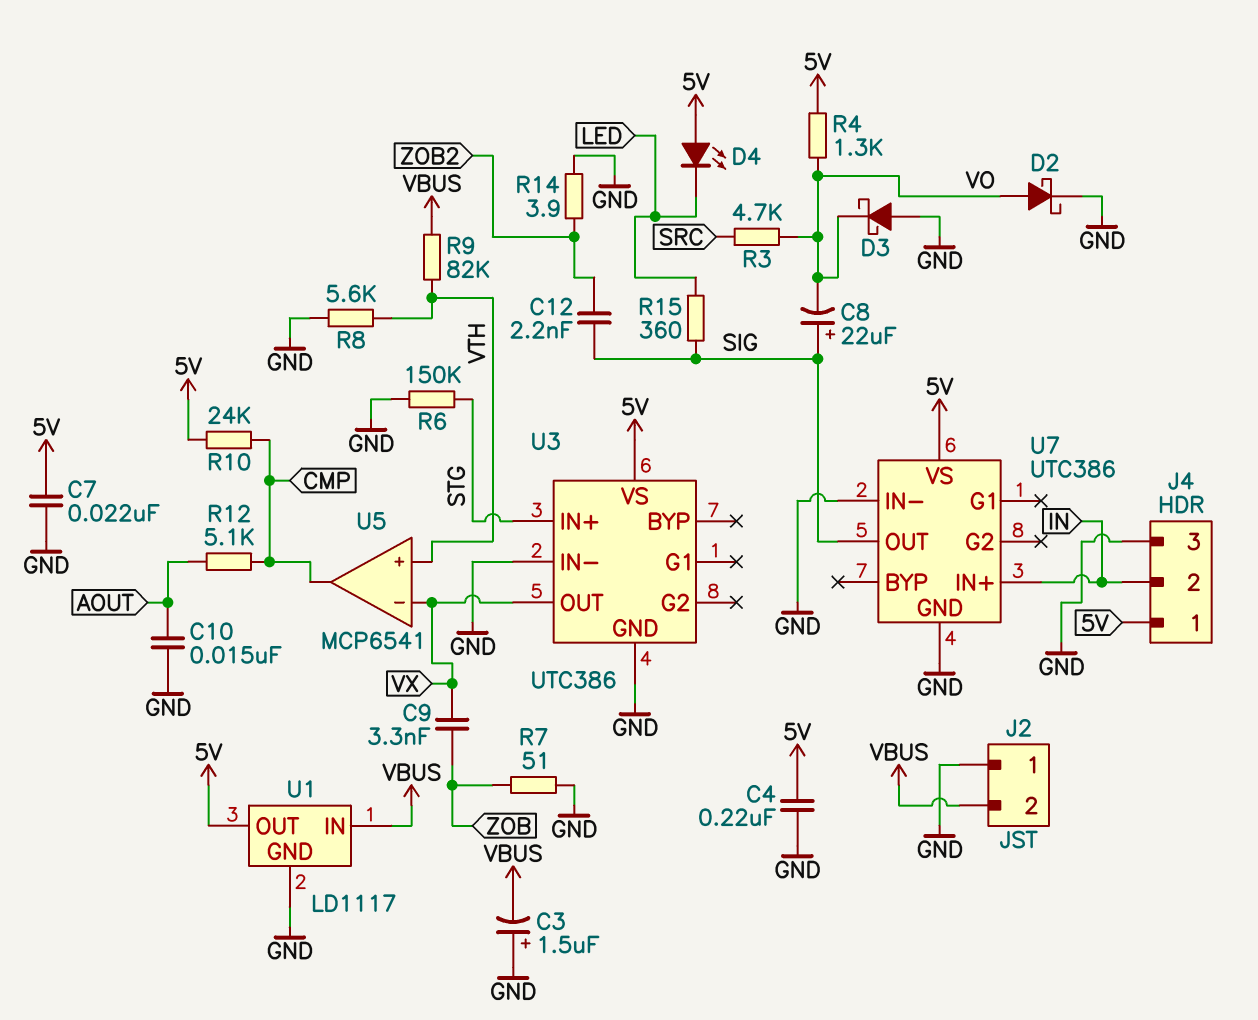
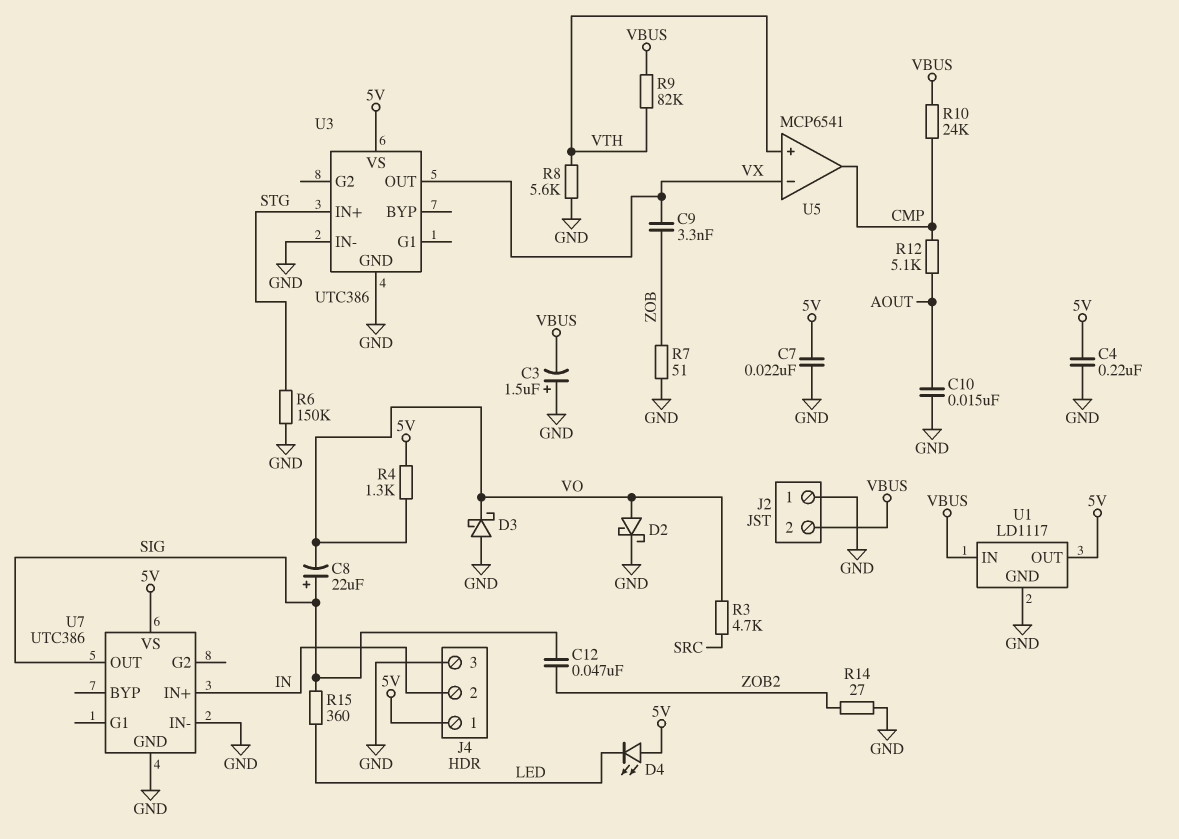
C12: 2.2nF (SIG, ZOB2) -> 47nF (SIG, ZOB2)
R10: 24k (5V, CMP) -> 24k (CMP, VBUS)
R14: 3.9 (GND, ZOB2) -> 27 (GND, ZOB2)

